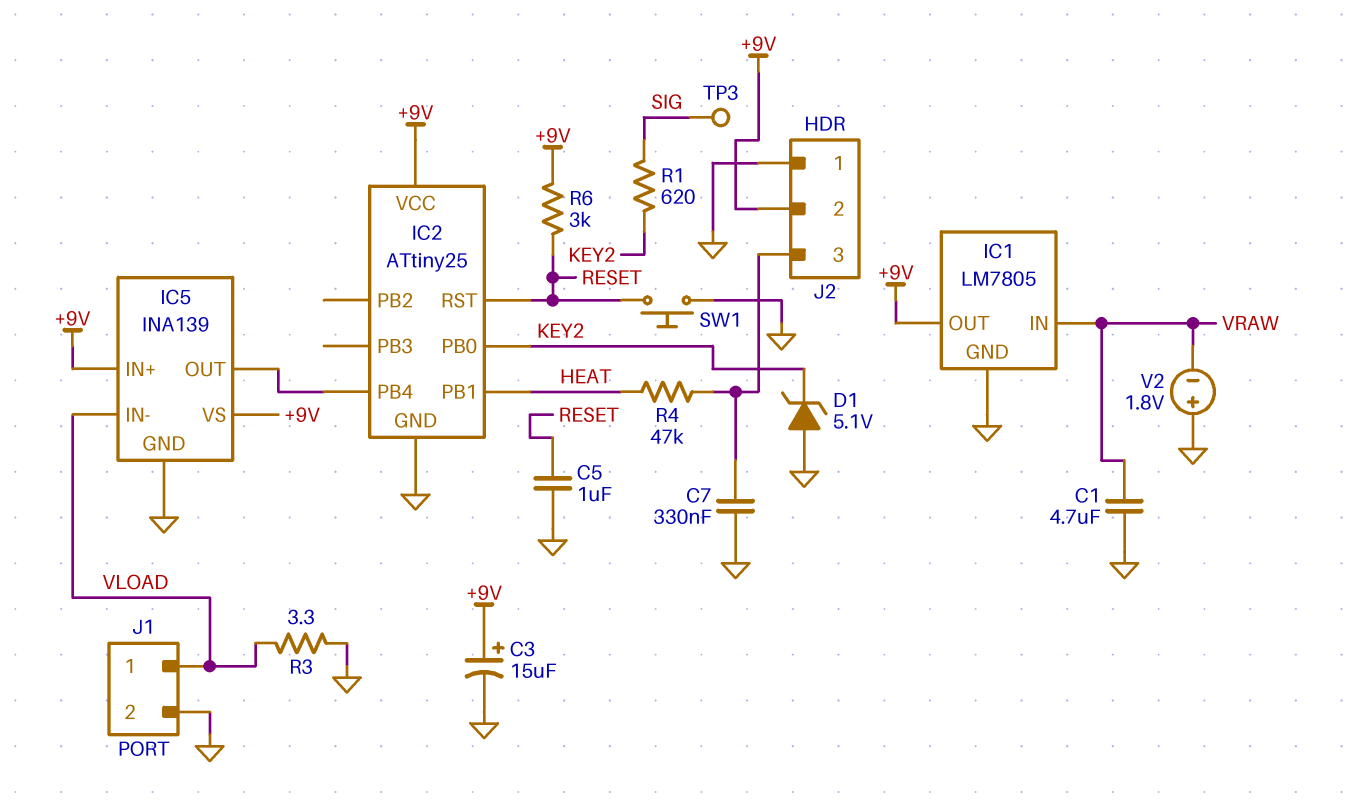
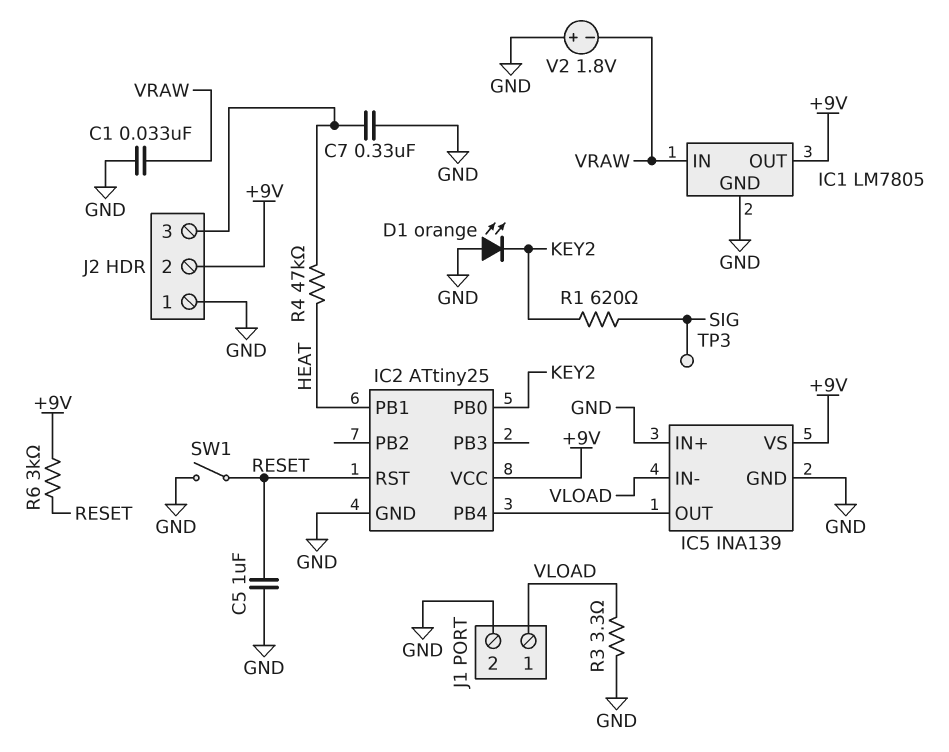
C1: 4.7uF (GND, VRAW) -> 33nF (GND, VRAW)
C3: 15uF (plus +9V, minus GND) -> none
D1: zener 5.1V (A GND, K KEY2) -> LED orange (A GND, K KEY2)
IC5 pin IN+: +9V -> GND
SW1: button (GND, RESET) -> switch (GND, RESET)

